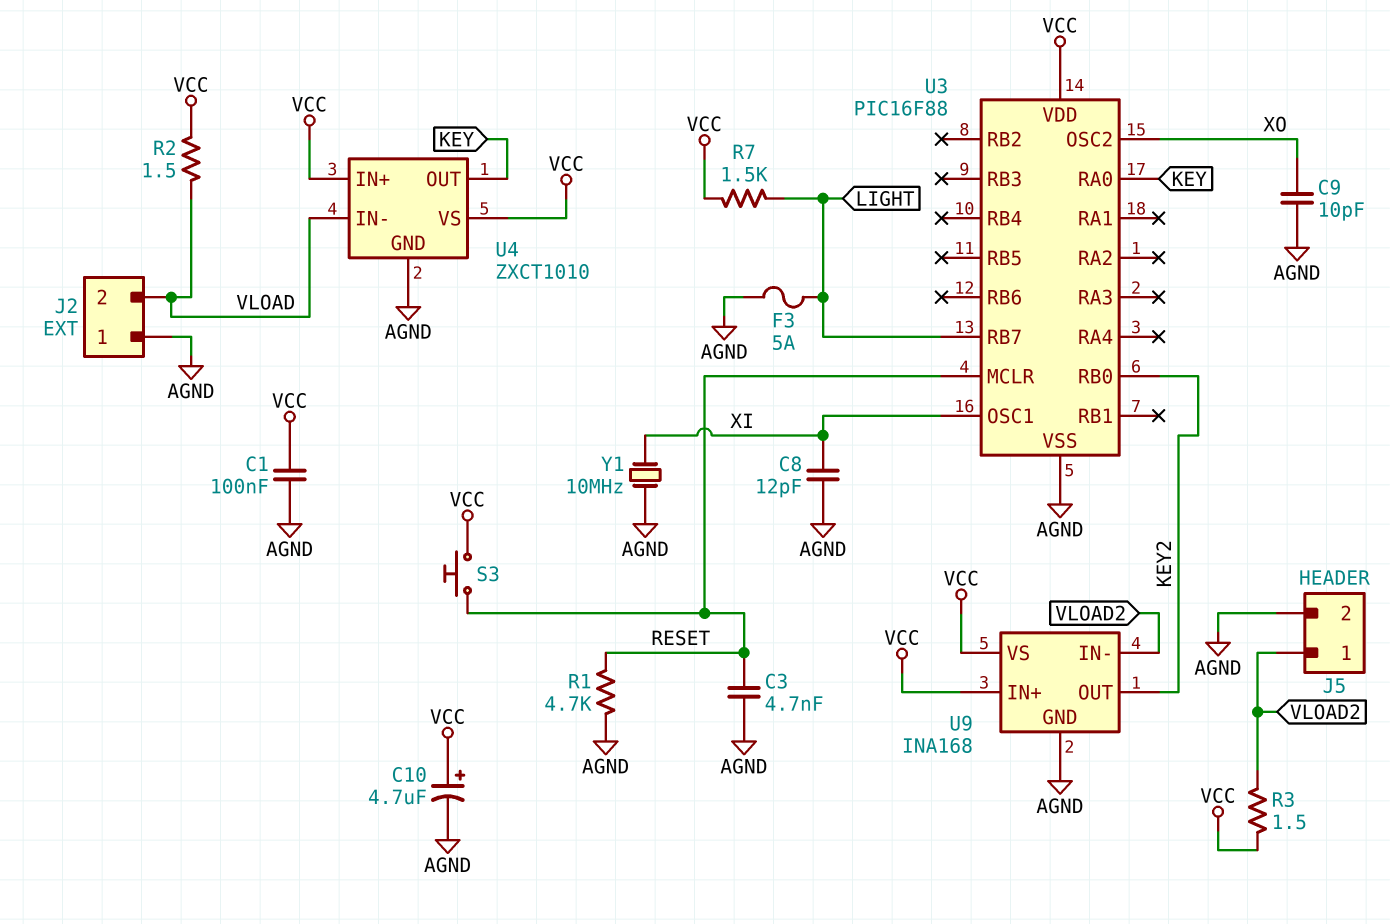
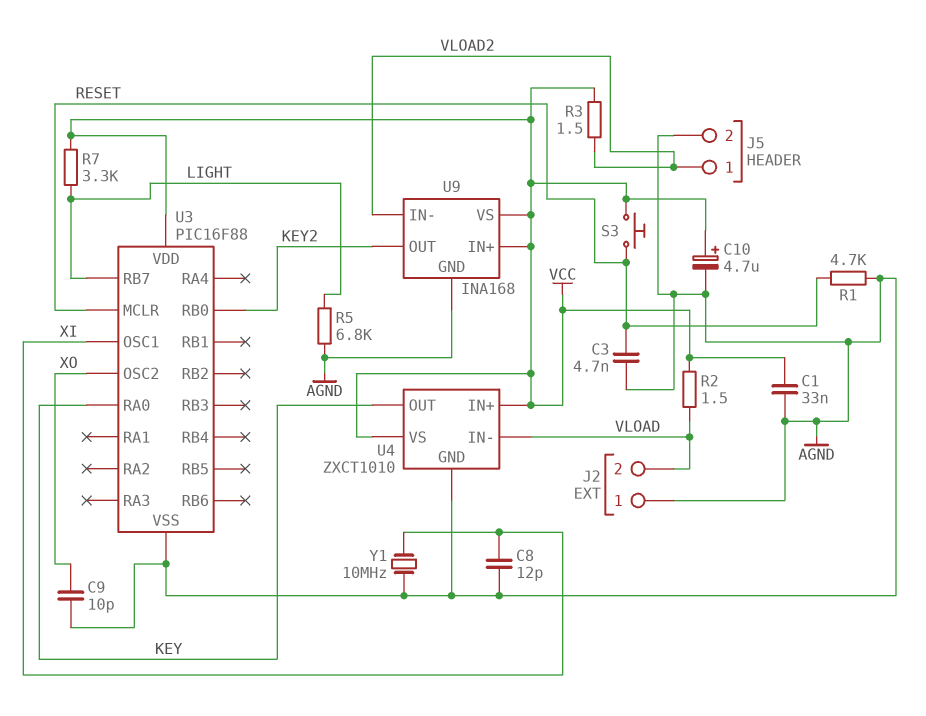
C1: 100nF (AGND, VCC) -> 33nF (AGND, VCC)
F3: 5A (AGND, LIGHT) -> none
R5: none -> 6.8k (AGND, LIGHT)
R7: 1.5k (LIGHT, VCC) -> 3.3k (LIGHT, VCC)

